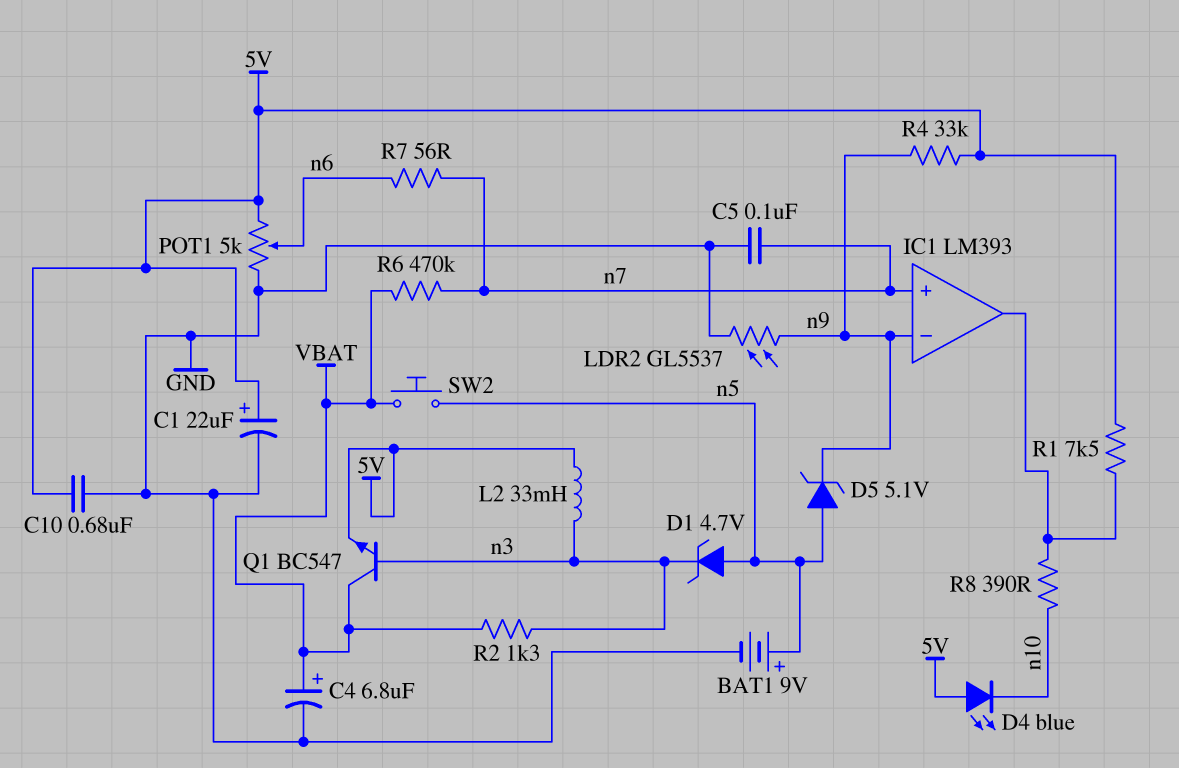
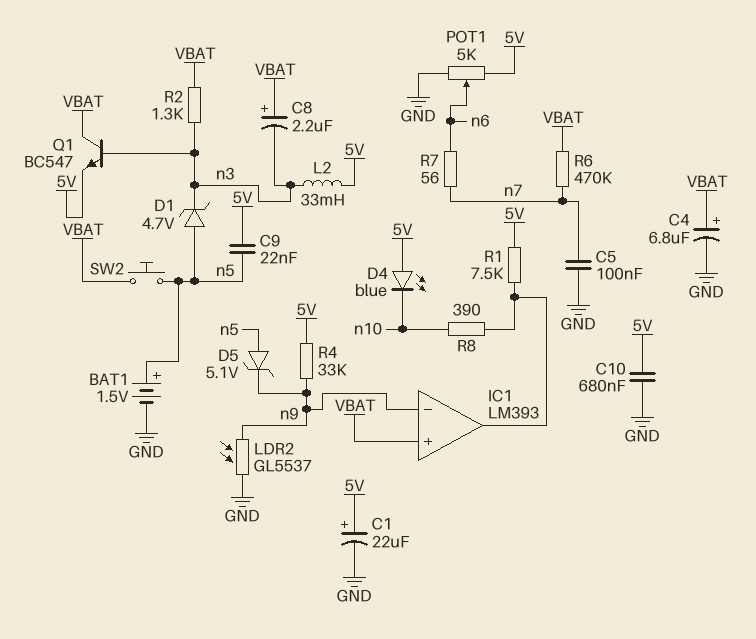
BAT1: 9V (plus n5, minus GND) -> 1.5V (plus n5, minus GND)
C8: none -> 2.2uF (plus VBAT, minus n3)
C9: none -> 22nF (5V, n5)
IC1 pin in+: n7 -> VBAT

